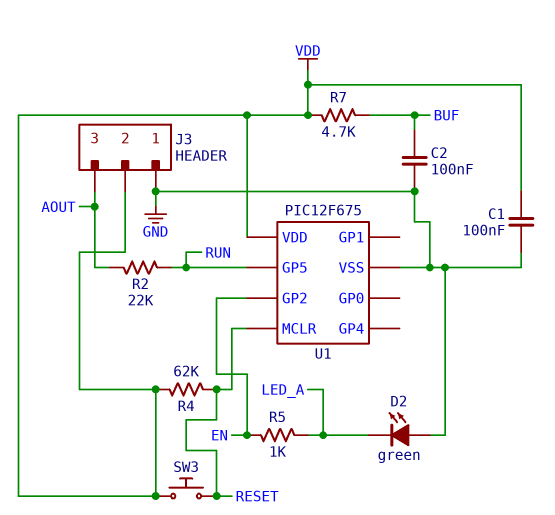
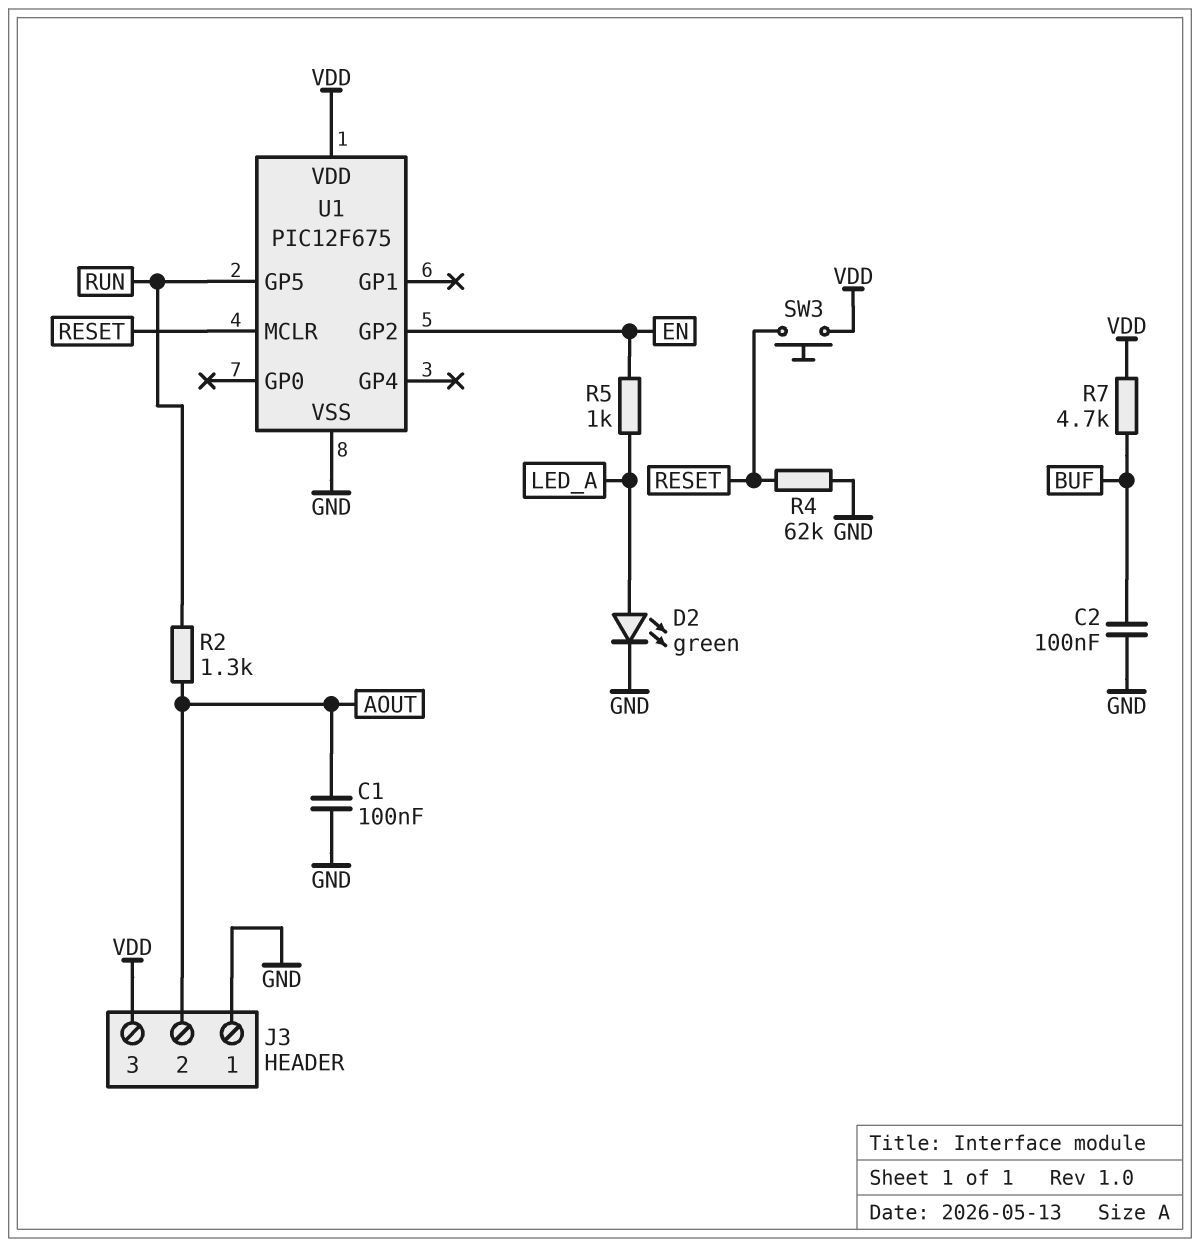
C1: 100nF (GND, VDD) -> 100nF (AOUT, GND)
D2: LED green (A GND, K LED_A) -> LED green (A LED_A, K GND)
J3 pin 2: VDD -> AOUT
J3 pin 3: AOUT -> VDD
R2: 22k (AOUT, RUN) -> 1.3k (AOUT, RUN)
R4: 62k (RESET, VDD) -> 62k (GND, RESET)

